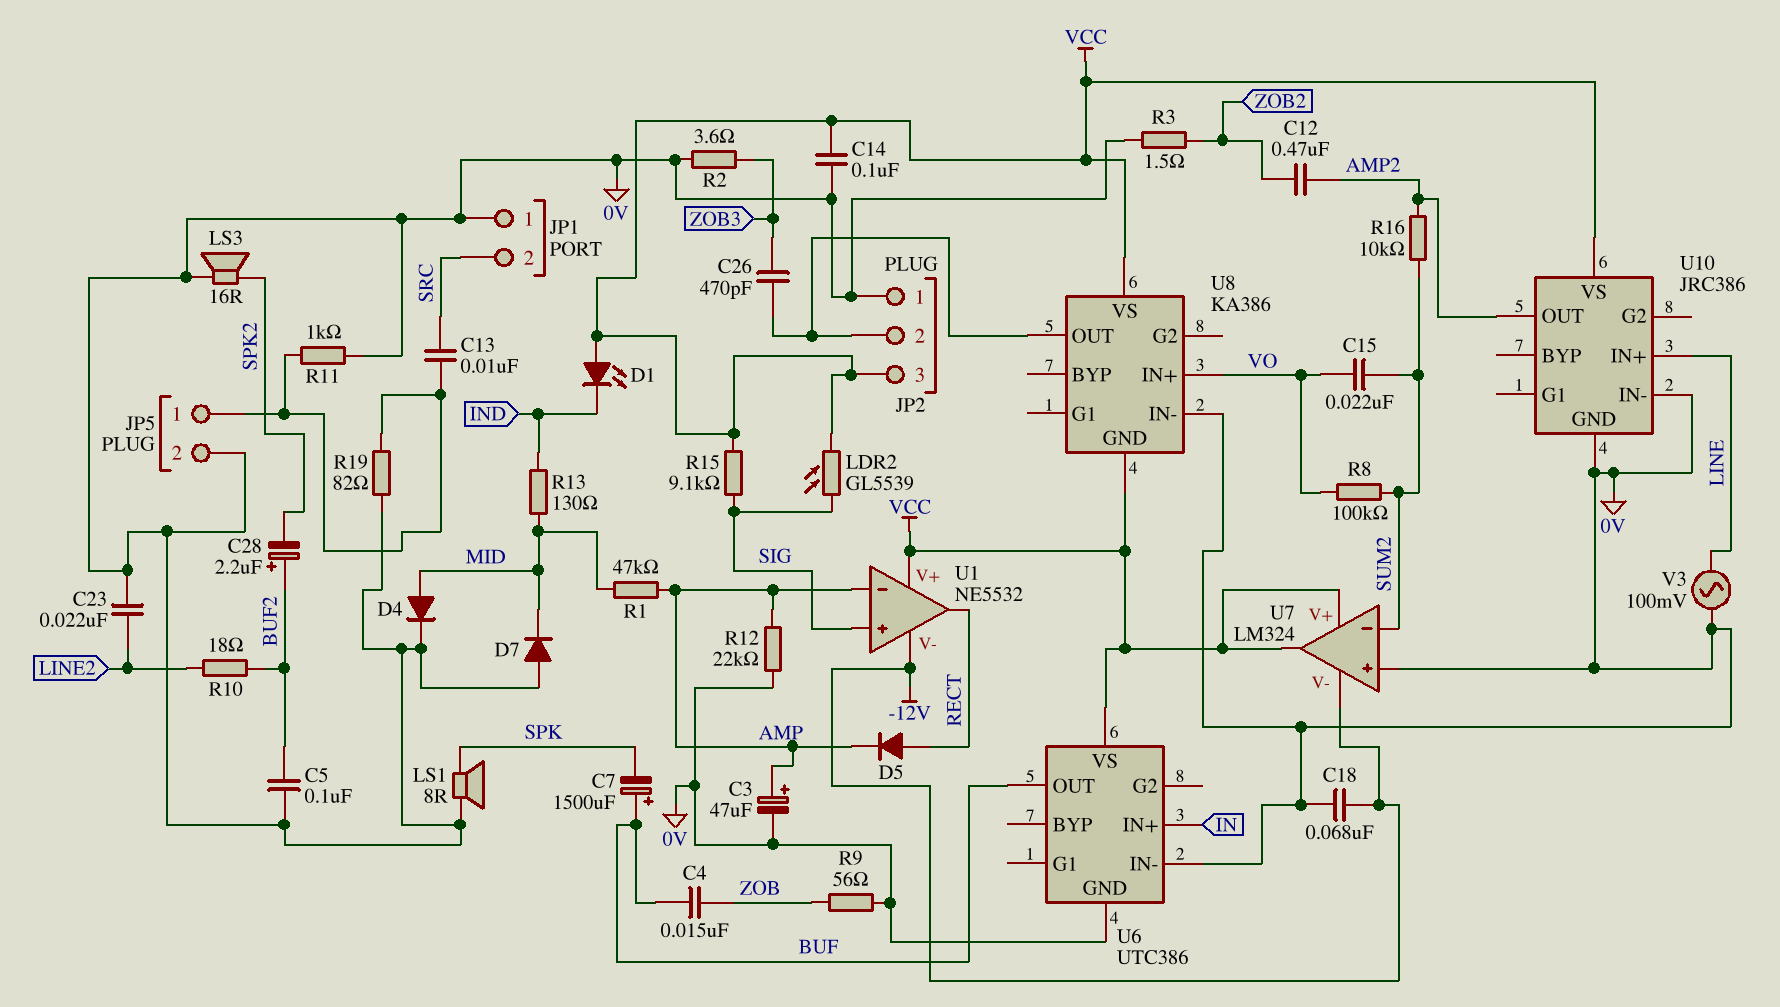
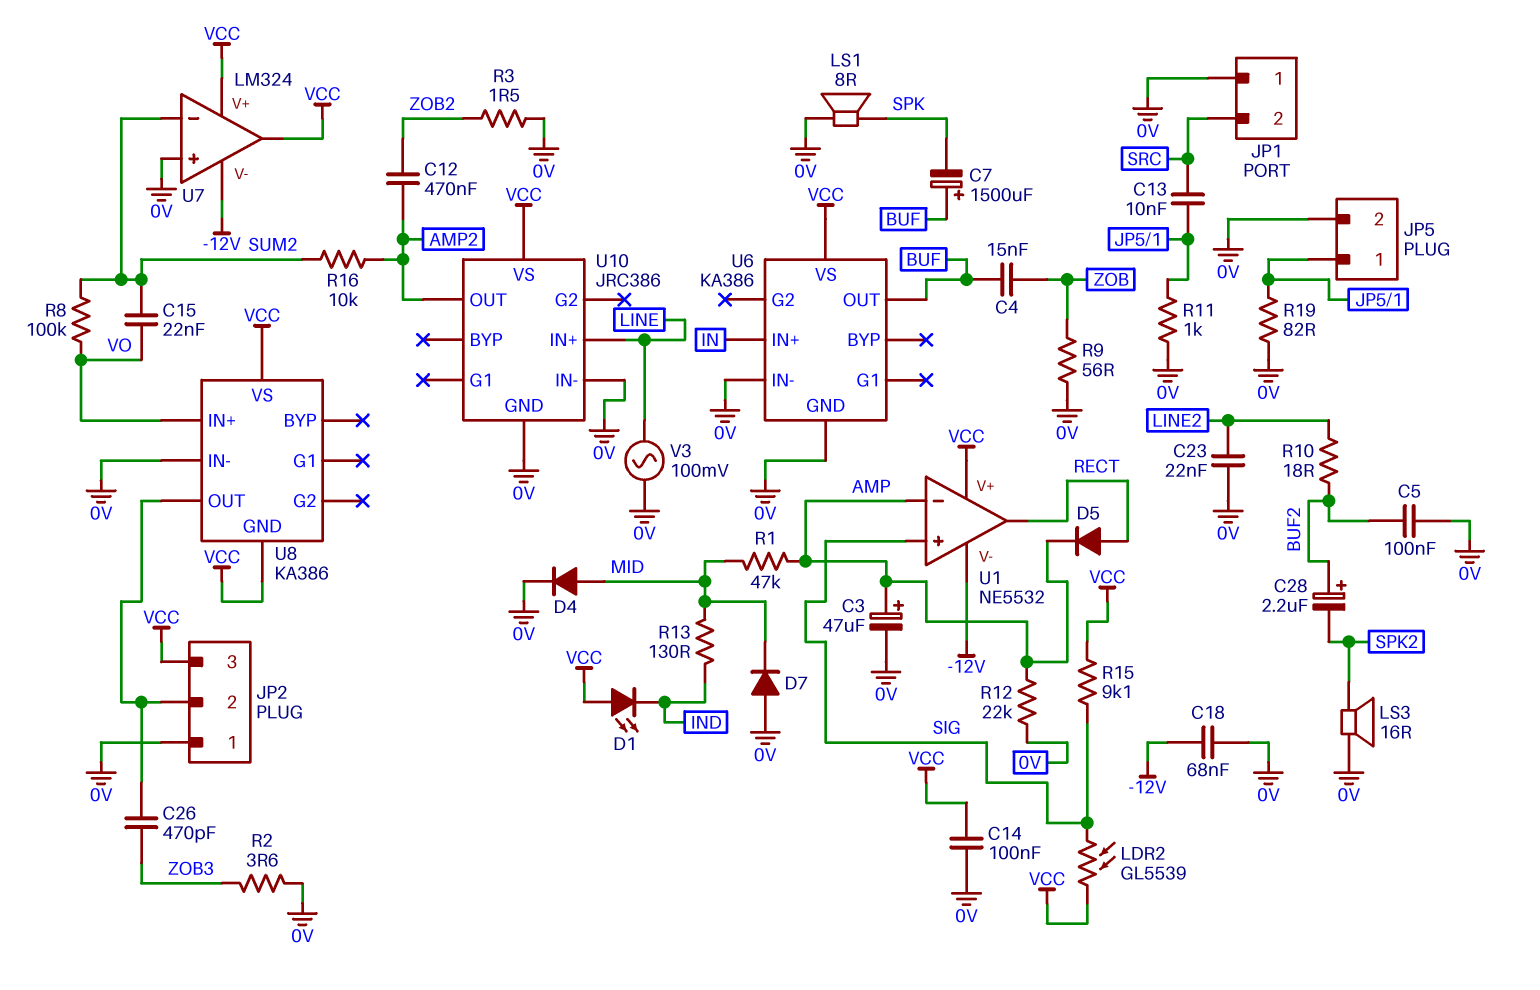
U6: UTC386 -> KA386

